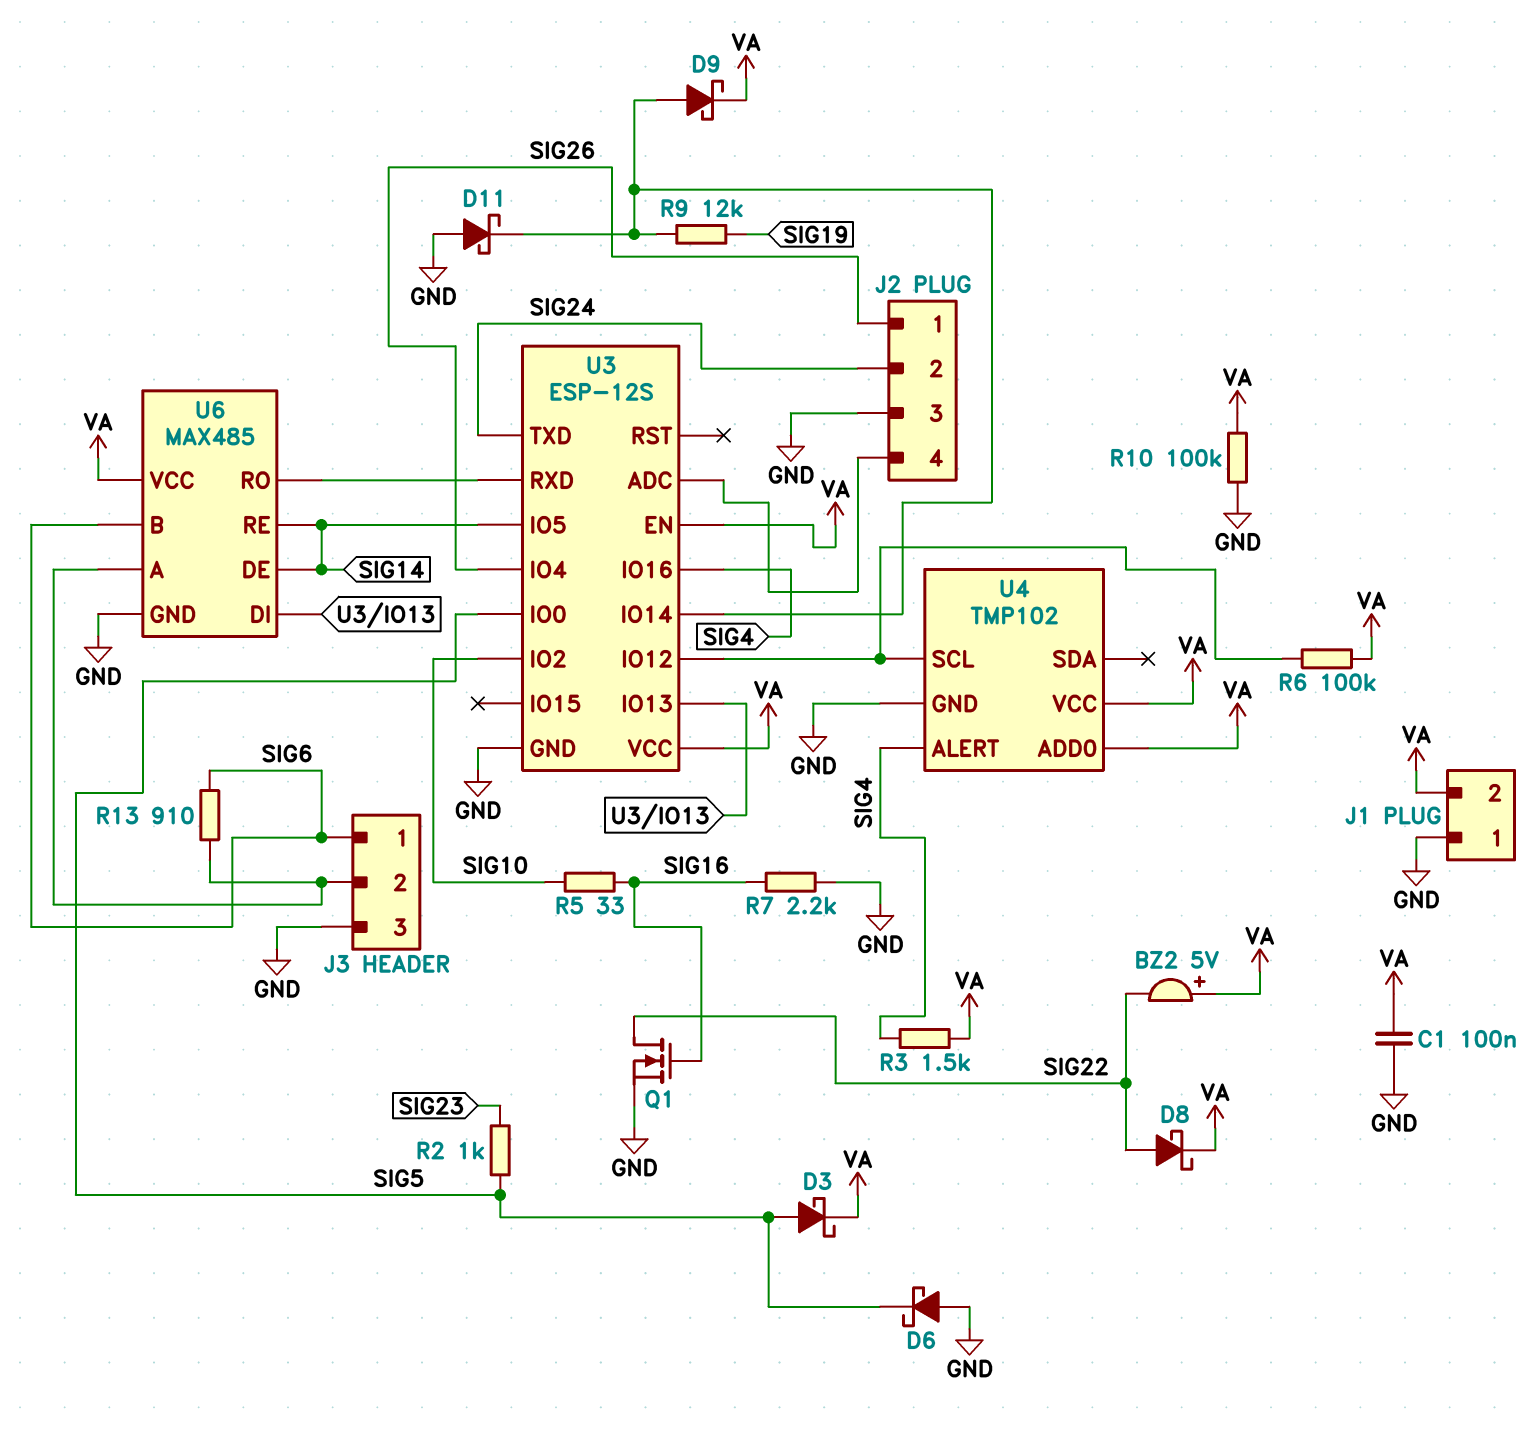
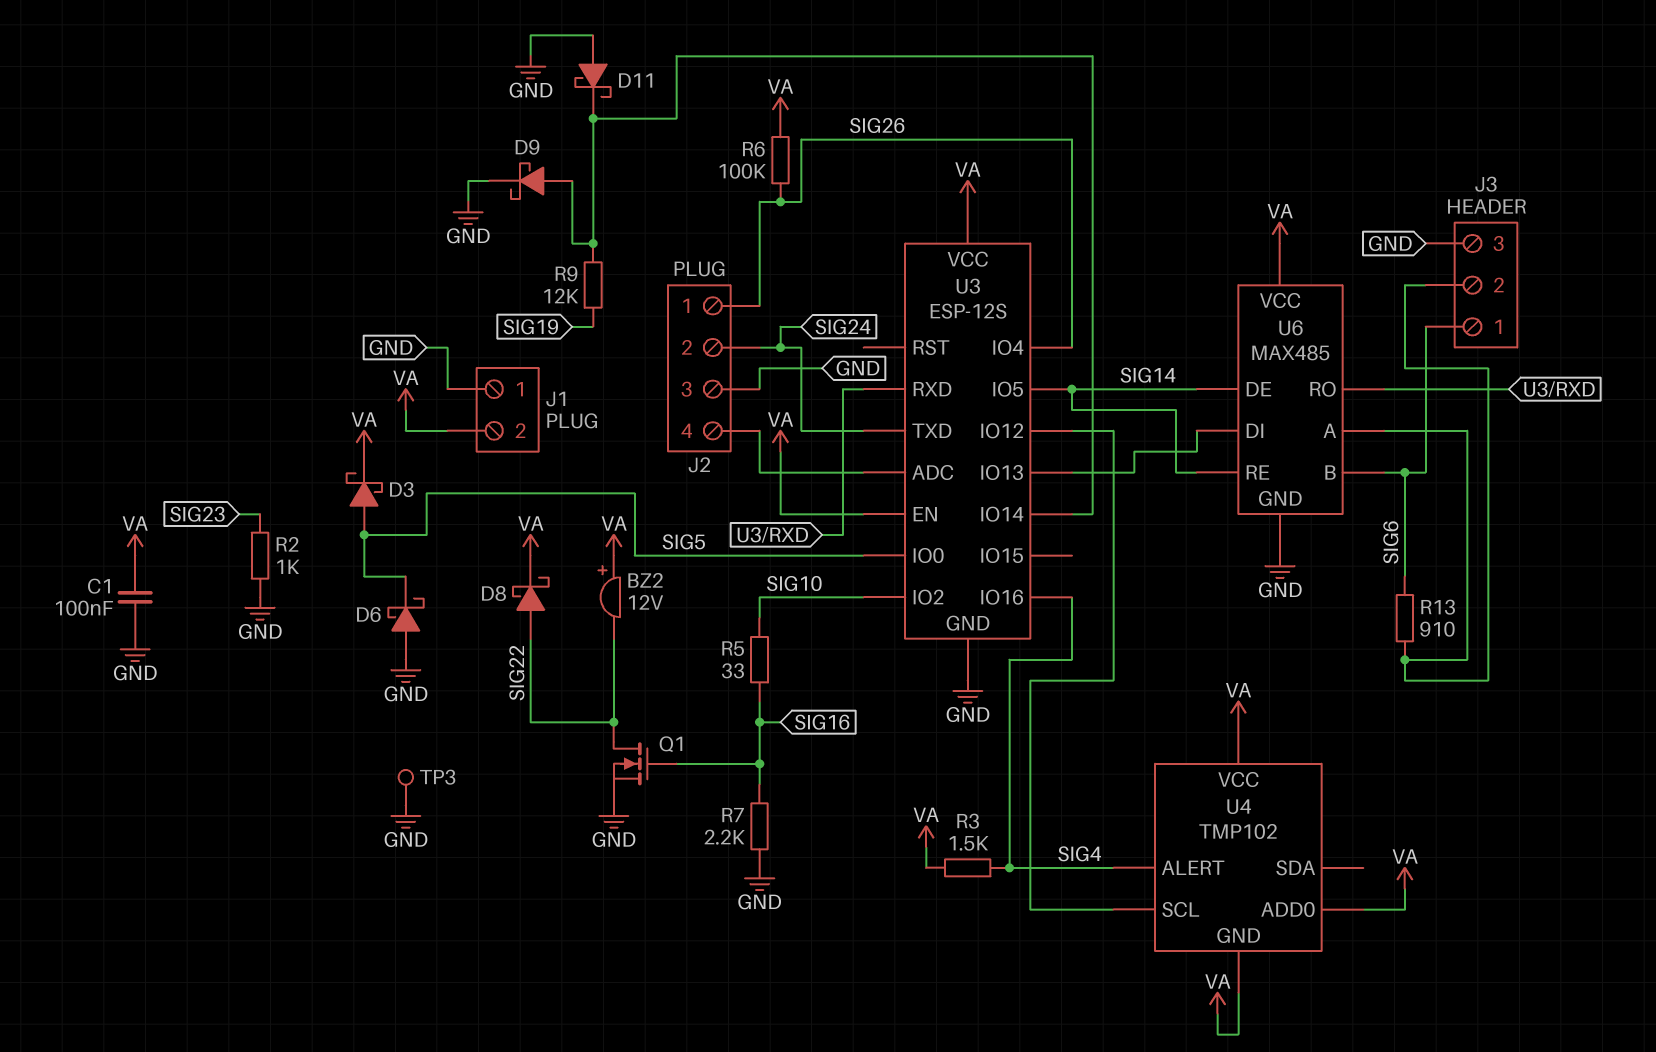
BZ2: buzzer 5V (plus VA, minus SIG22) -> buzzer 12V (plus VA, minus SIG22)
D9: schottky (A U3/IO14, K VA) -> schottky (A U3/IO14, K GND)
R2: 1k (SIG5, SIG23) -> 1k (GND, SIG23)
R6: 100k (U3/IO12, VA) -> 100k (SIG26, VA)
R10: 100k (GND, VA) -> none
TP3: none -> test point (GND)
U4 pin GND: GND -> VA

